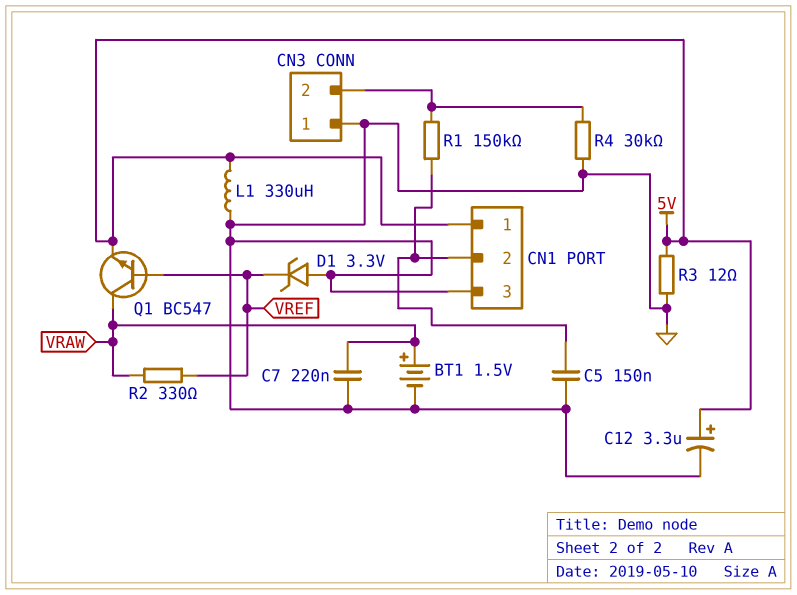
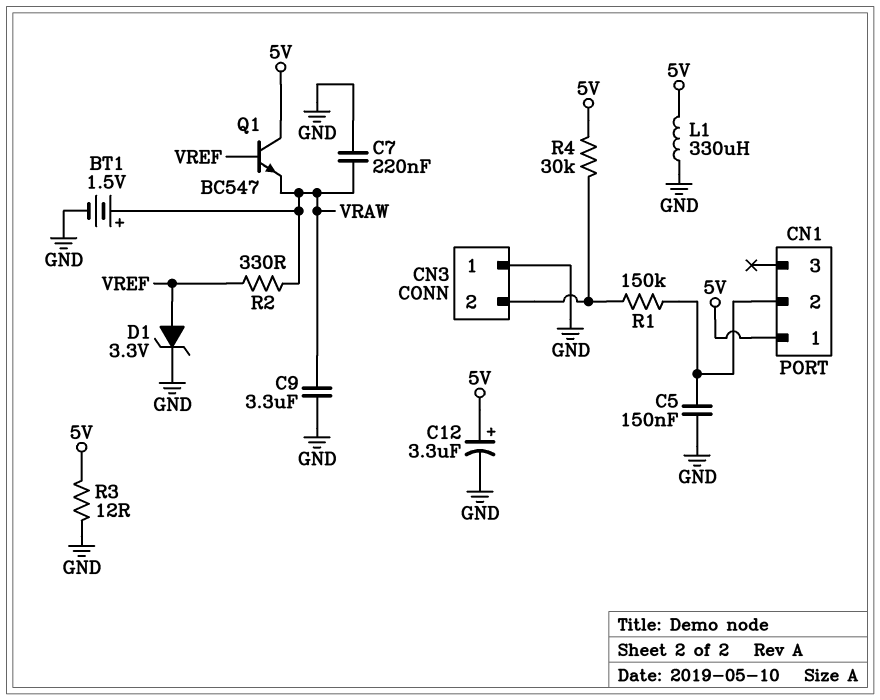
C9: none -> 3.3uF (GND, VRAW)
CN1 pin 3: GND -> none
D1: zener 3.3V (A GND, K VREF) -> zener 3.3V (A VREF, K GND)
Q1: NPN BC547 (B VREF, C VRAW, E 5V) -> NPN BC547 (B VREF, C 5V, E VRAW)
R4: 30k (CN3/2, GND) -> 30k (5V, CN3/2)

